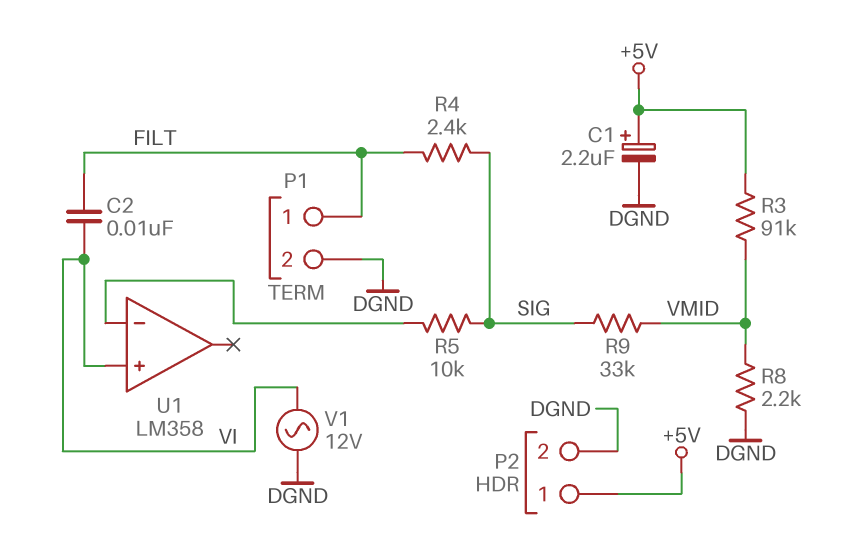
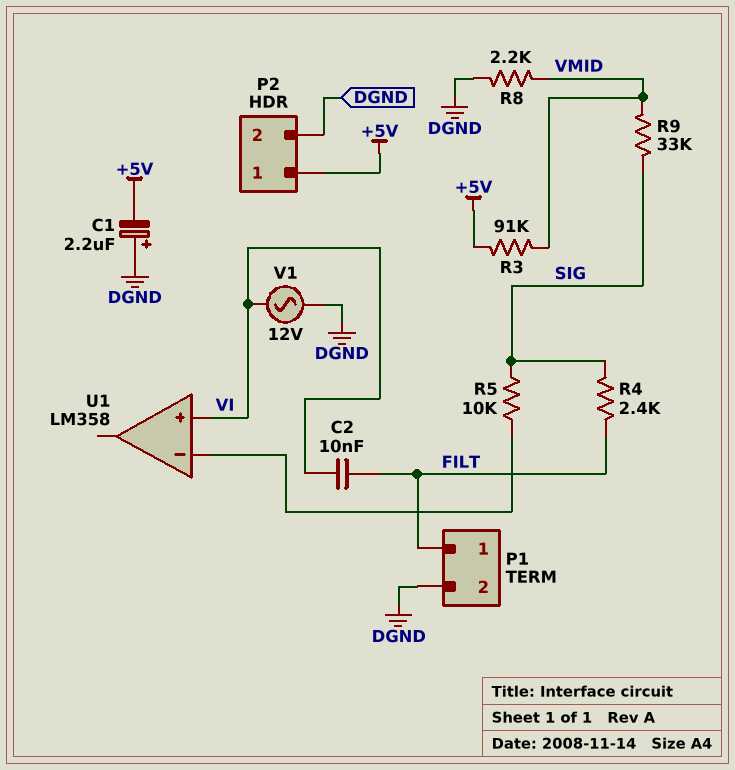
C1: 2.2uF (plus +5V, minus DGND) -> 2.2uF (plus DGND, minus +5V)

